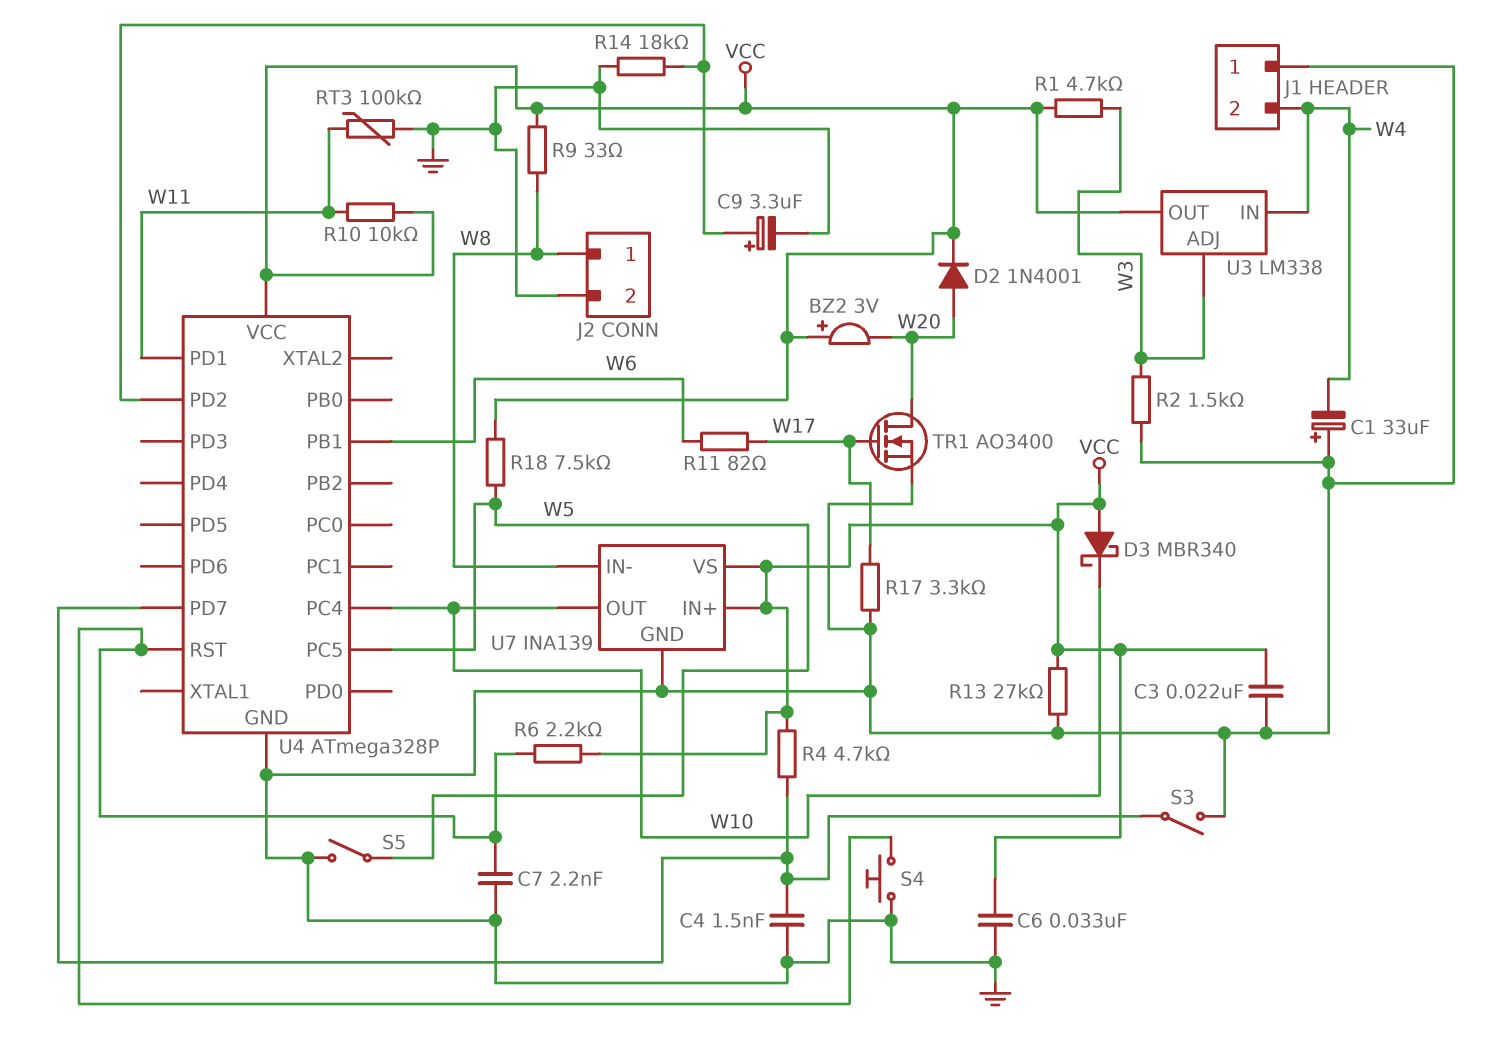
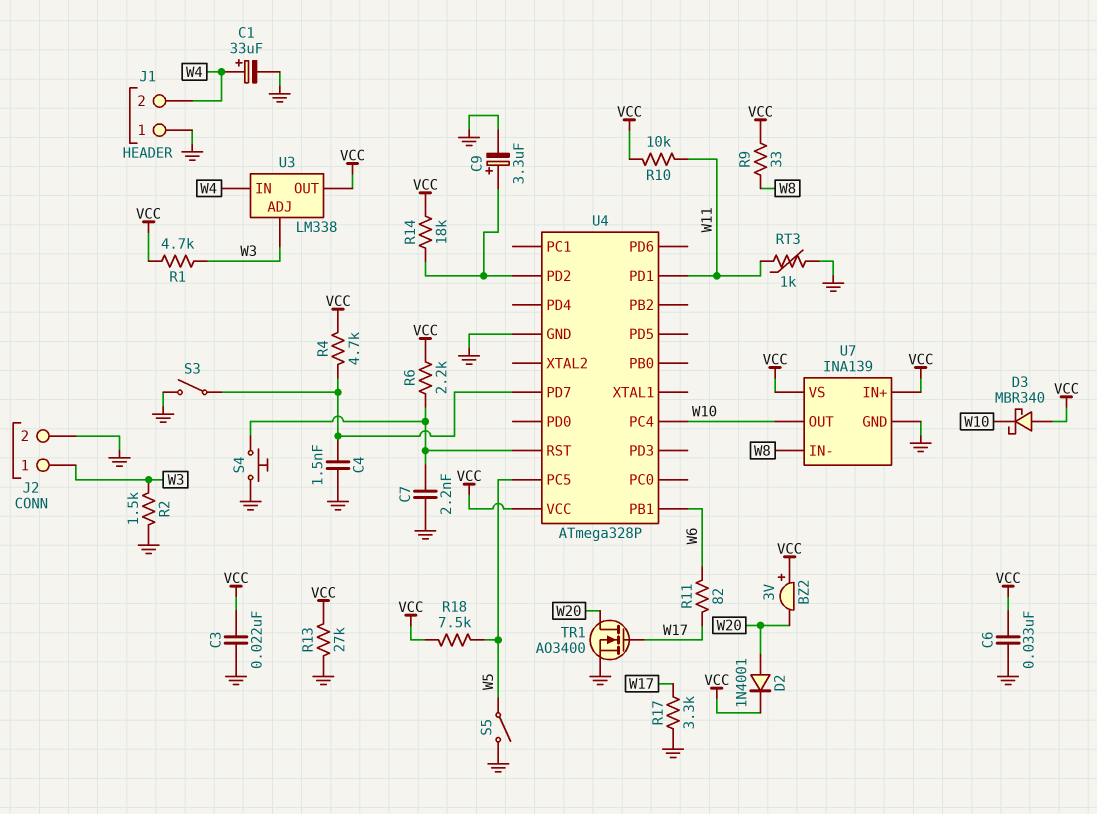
C1: 33uF (plus GND, minus W4) -> 33uF (plus W4, minus GND)
J2 pin 1: W8 -> W3
R14: 18k (GND, U4/PD2) -> 18k (U4/PD2, VCC)
RT3: 100k (GND, W11) -> 1k (GND, W11)

